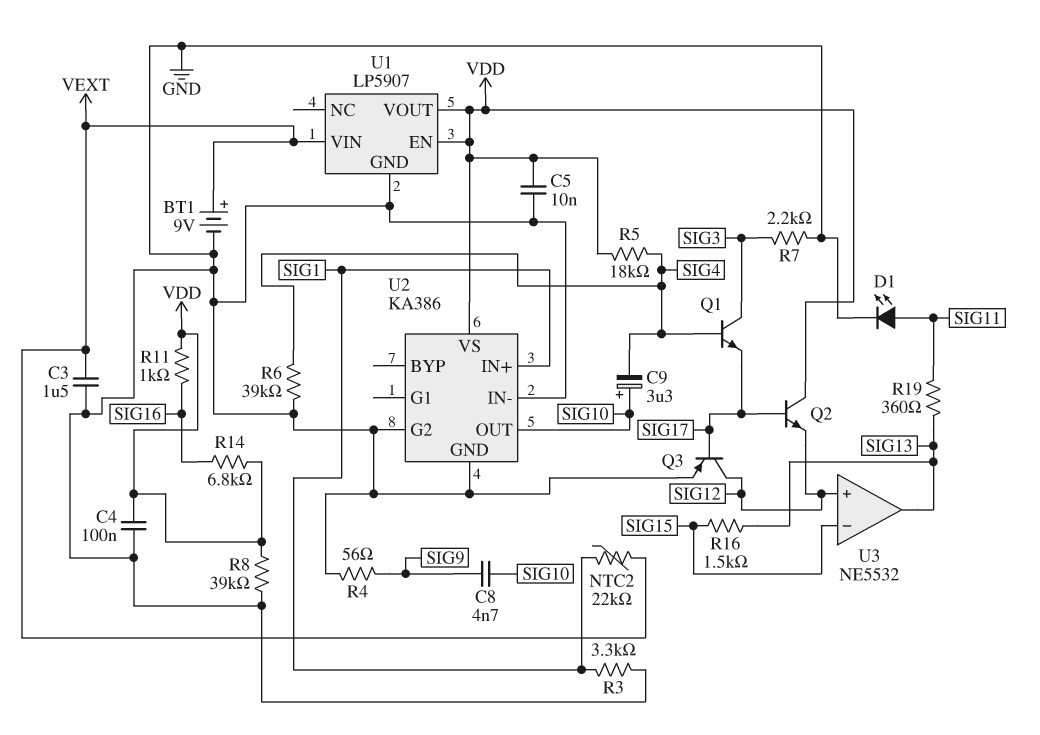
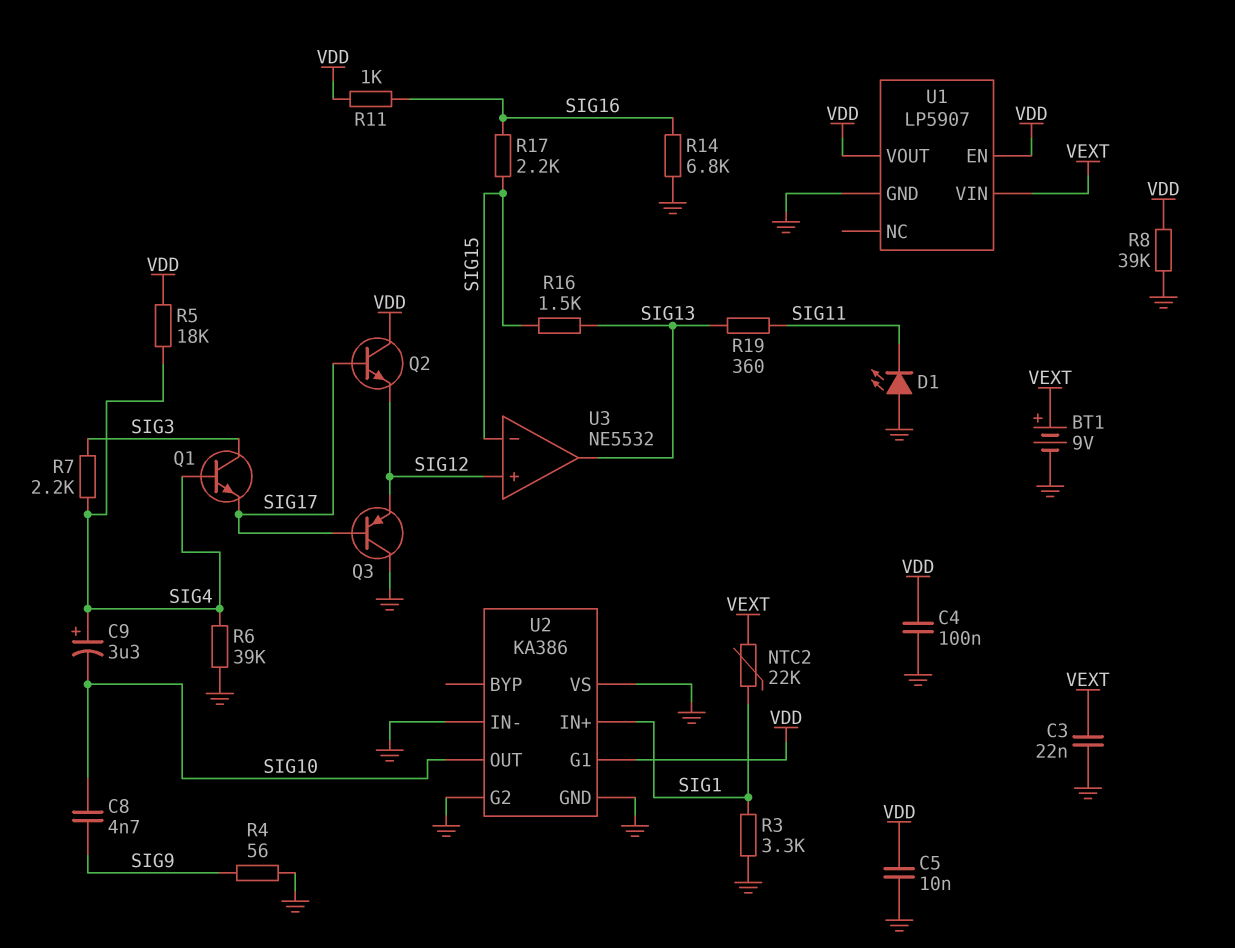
C3: 1.5uF (GND, VEXT) -> 22nF (GND, VEXT)
C9: 3.3uF (plus SIG10, minus SIG4) -> 3.3uF (plus SIG4, minus SIG10)
D1: LED (A SIG11, K GND) -> LED (A GND, K SIG11)
Q3: PNP (B SIG17, C SIG12, E GND) -> PNP (B SIG17, C GND, E SIG12)
R7: 2.2k (GND, SIG3) -> 2.2k (SIG3, SIG4)
R14: 6.8k (SIG16, VDD) -> 6.8k (GND, SIG16)
R17: none -> 2.2k (SIG15, SIG16)
U2 pin G1: none -> VDD
U2 pin VS: VDD -> GND

